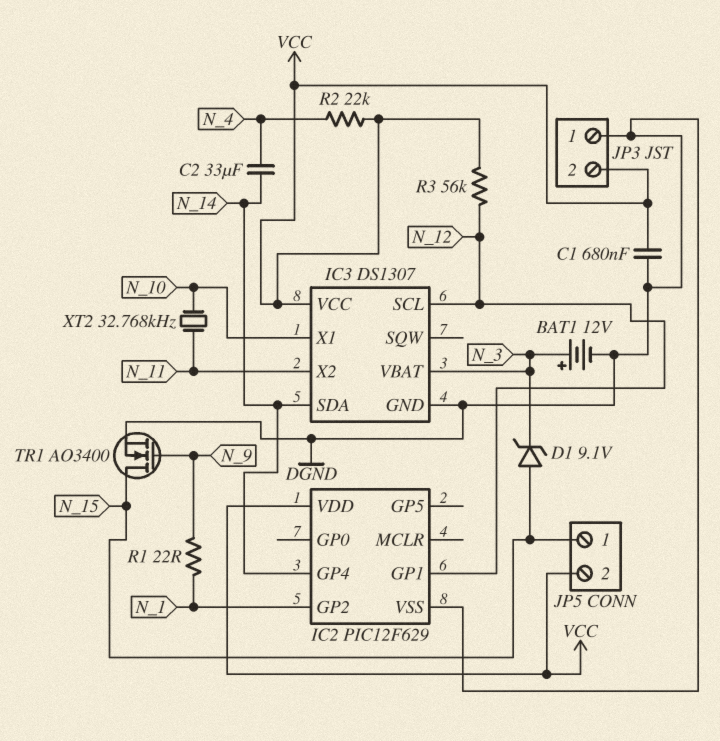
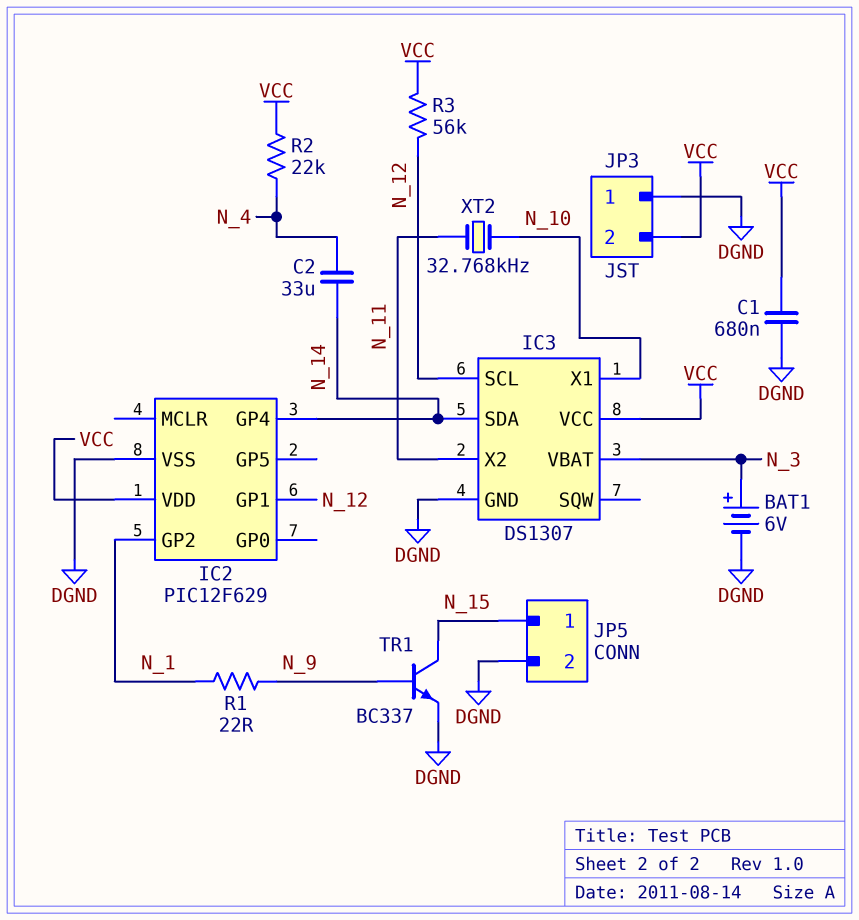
BAT1: 12V (plus N_3, minus DGND) -> 6V (plus N_3, minus DGND)
D1: zener 9.1V (A N_15, K N_3) -> none
JP5 pin 2: VCC -> DGND
TR1: NMOS AO3400 (G N_9, D N_15, S DGND) -> NPN BC337 (B N_9, C N_15, E DGND)

